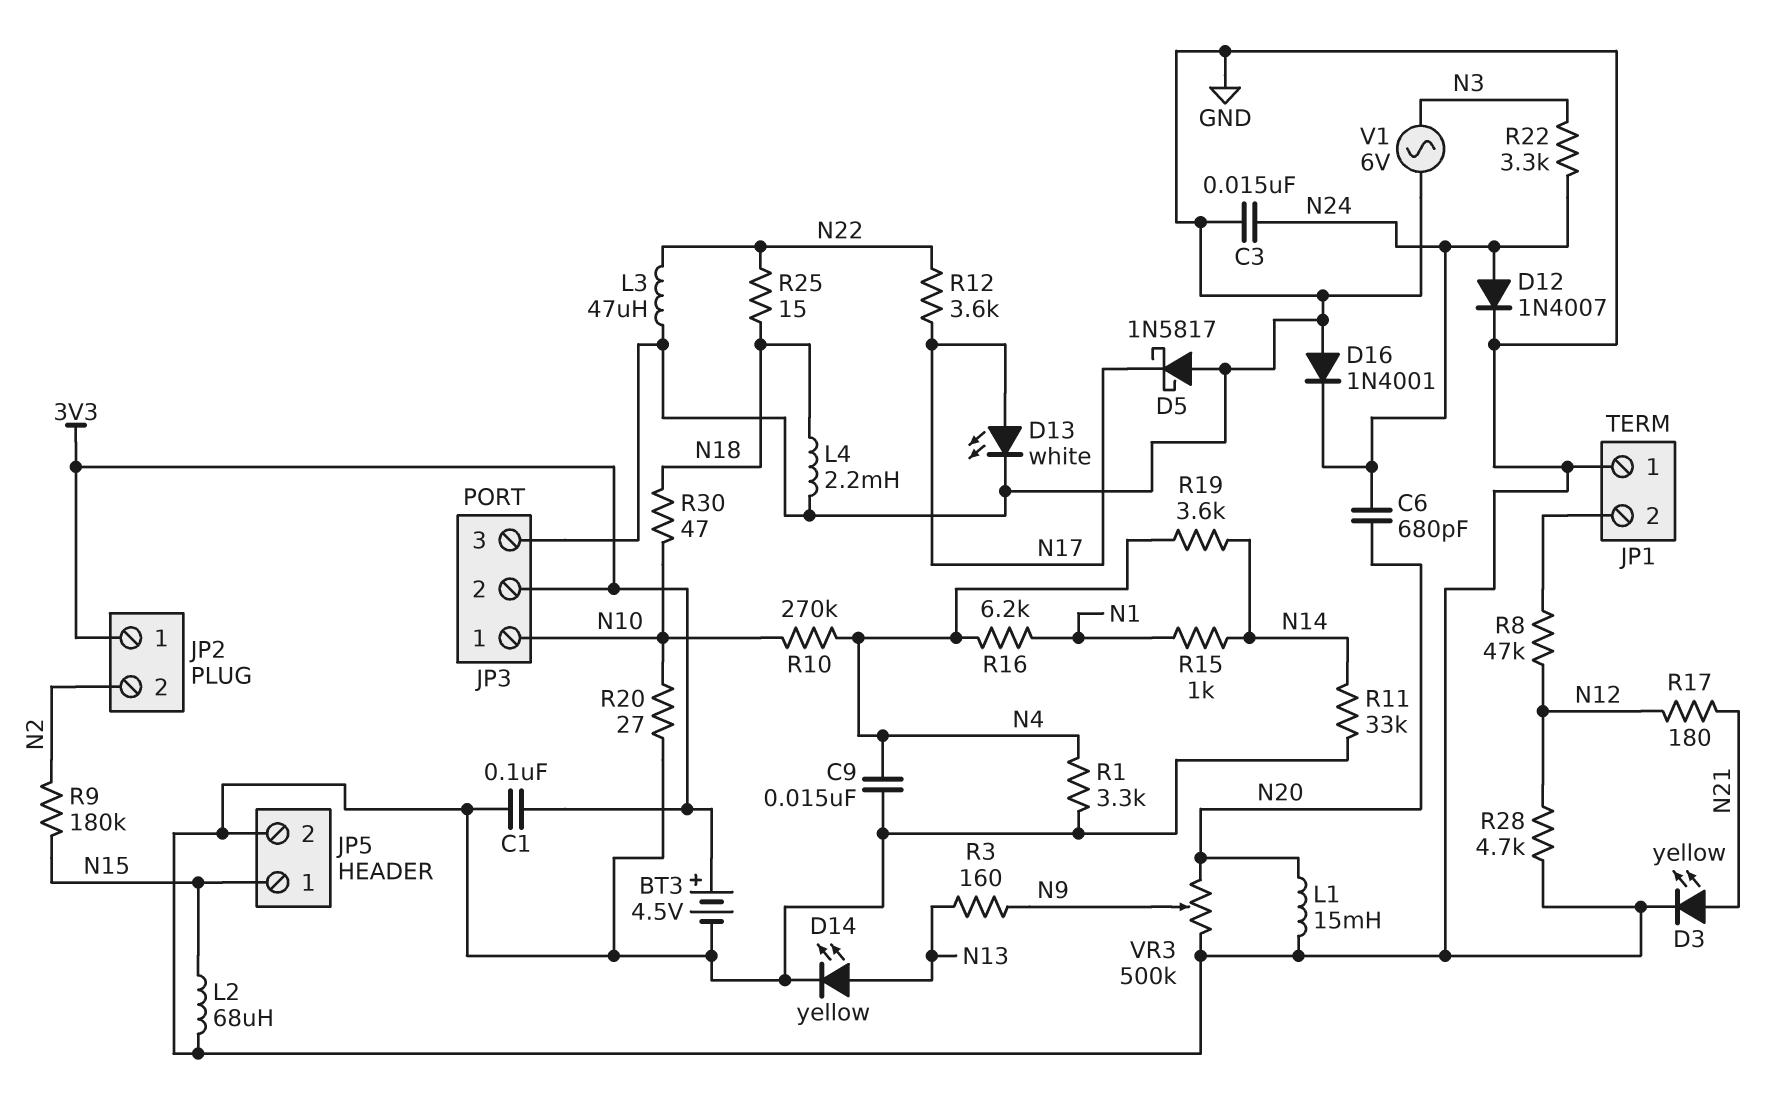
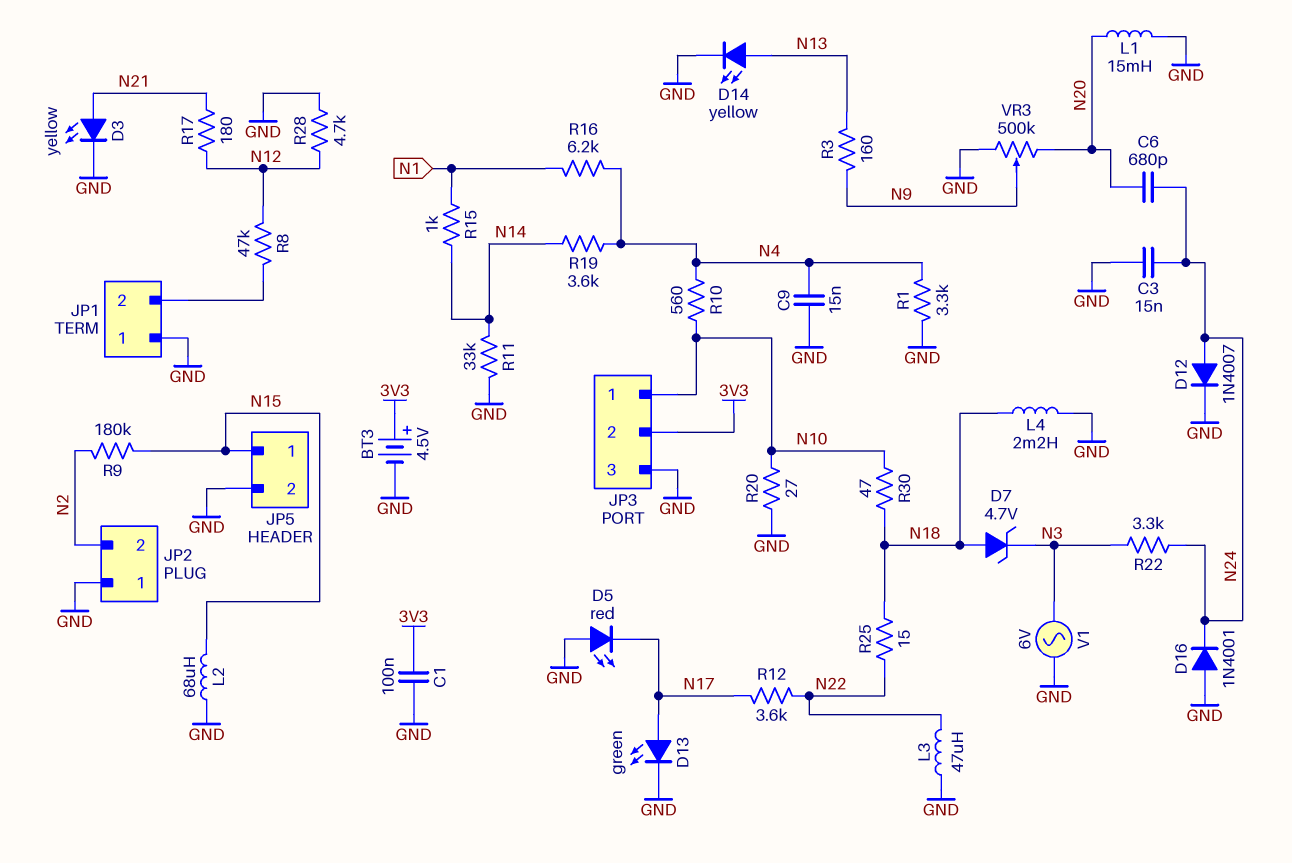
D5: schottky 1N5817 (A GND, K N17) -> LED red (A GND, K N17)
D7: none -> zener 4.7V (A N18, K N3)
D13: LED white (A N17, K GND) -> LED green (A N17, K GND)
JP2 pin 1: 3V3 -> GND
R10: 270k (N4, N10) -> 560 (N4, N10)

